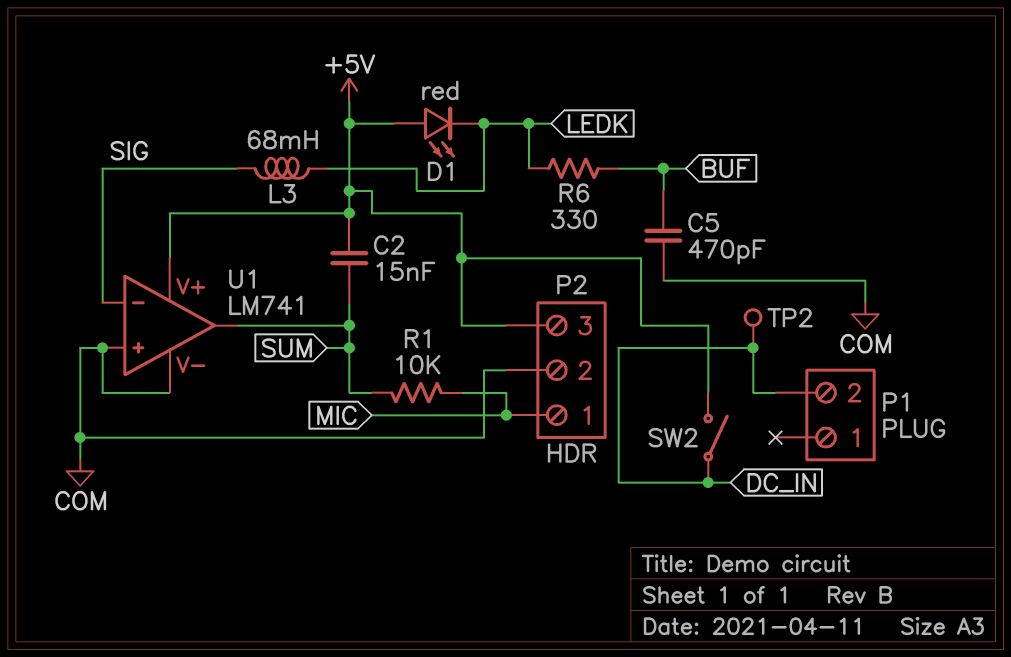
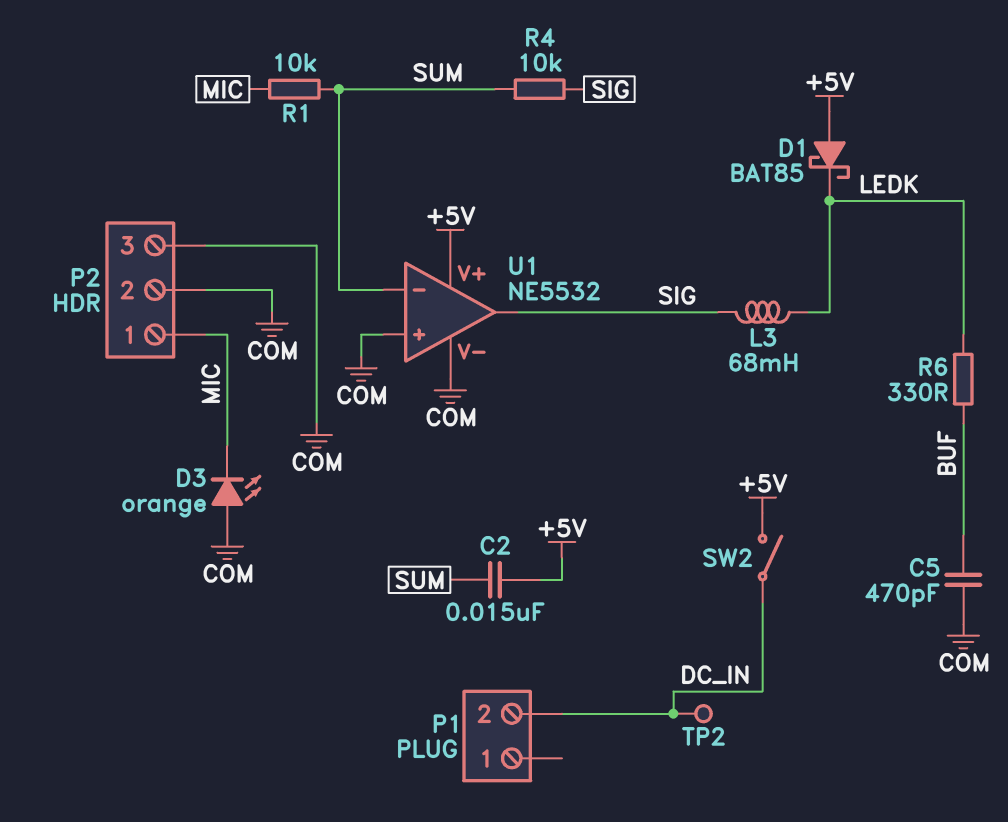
D1: LED red (A +5V, K LEDK) -> schottky BAT85 (A +5V, K LEDK)
D3: none -> LED orange (A COM, K MIC)
P2 pin 3: +5V -> COM
R4: none -> 10k (SIG, SUM)
U1: LM741 -> NE5532
U1 pin in-: SIG -> SUM
U1 pin out: SUM -> SIG

